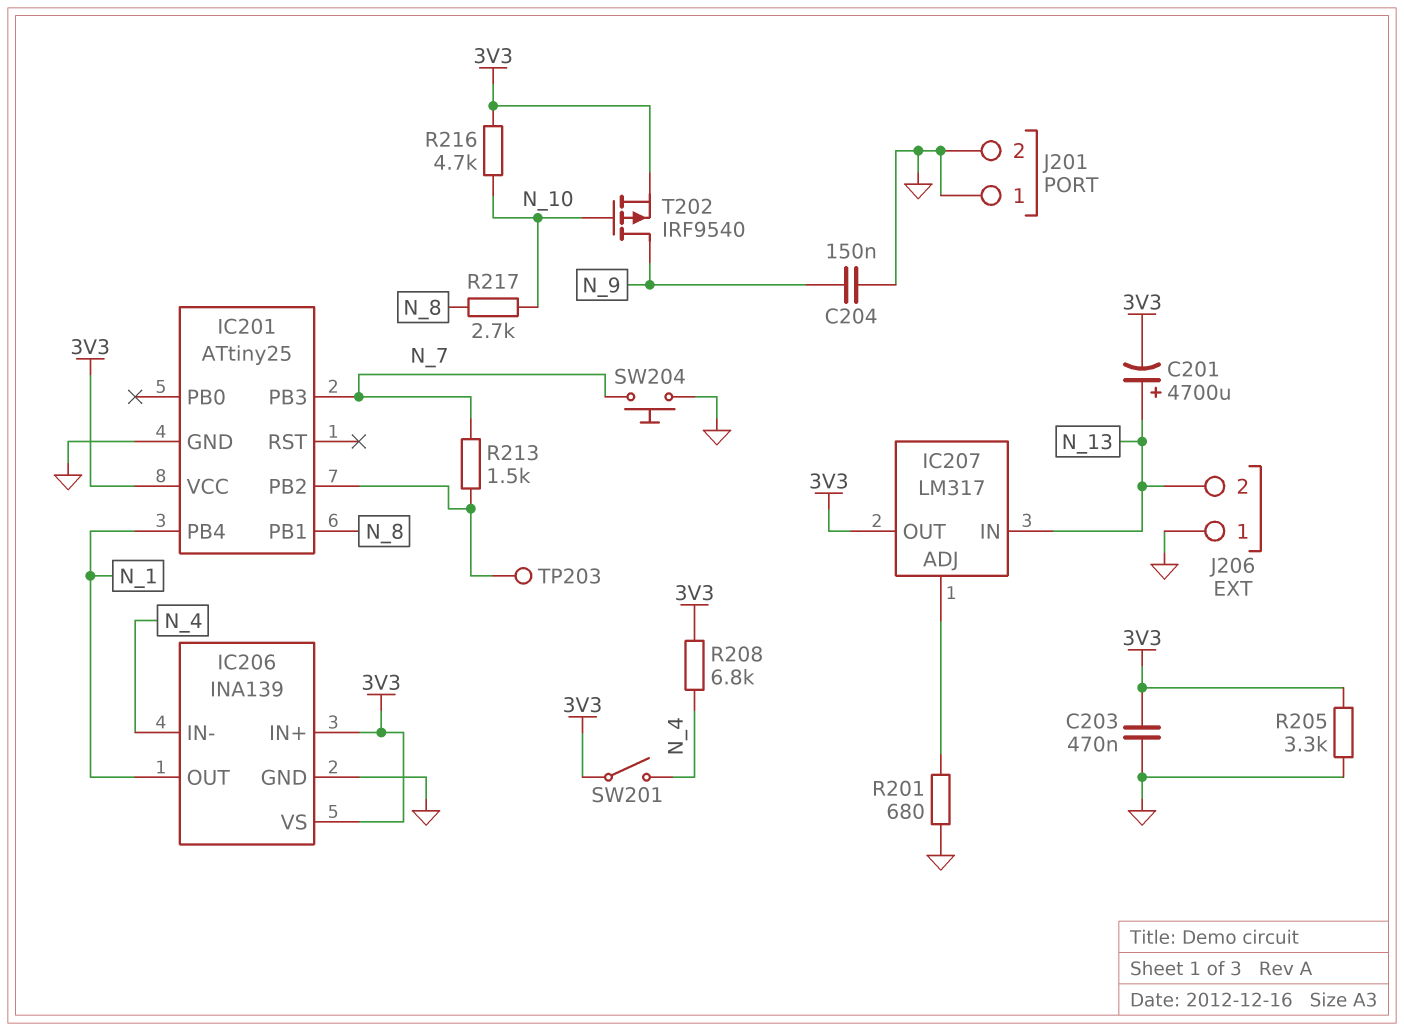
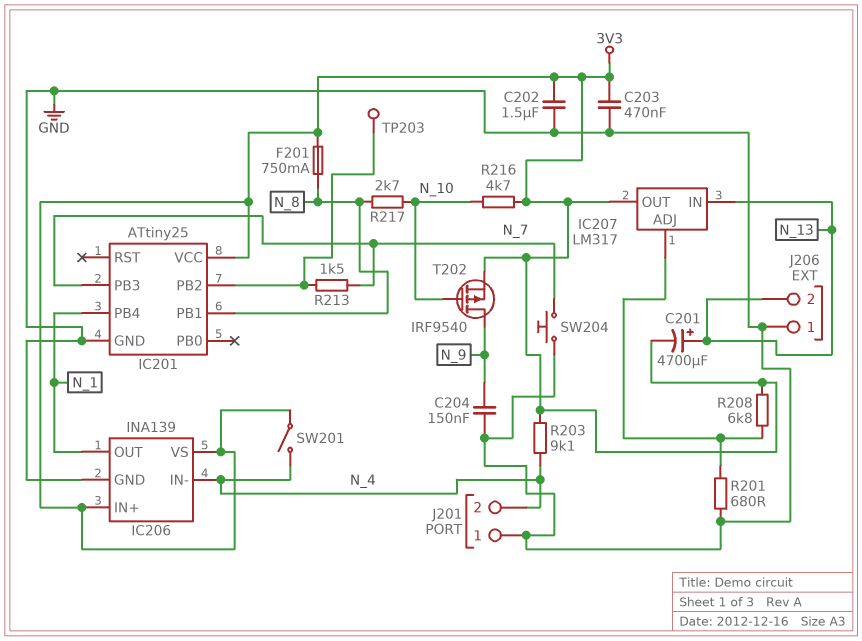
C202: none -> 1.5uF (3V3, GND)
F201: none -> 750mA (3V3, N_8)
J201 pin 2: GND -> N_4
R203: none -> 9.1k (3V3, N_4)
R205: 3.3k (3V3, GND) -> none
R208: 6.8k (3V3, N_4) -> 6.8k (3V3, IC207/ADJ)

